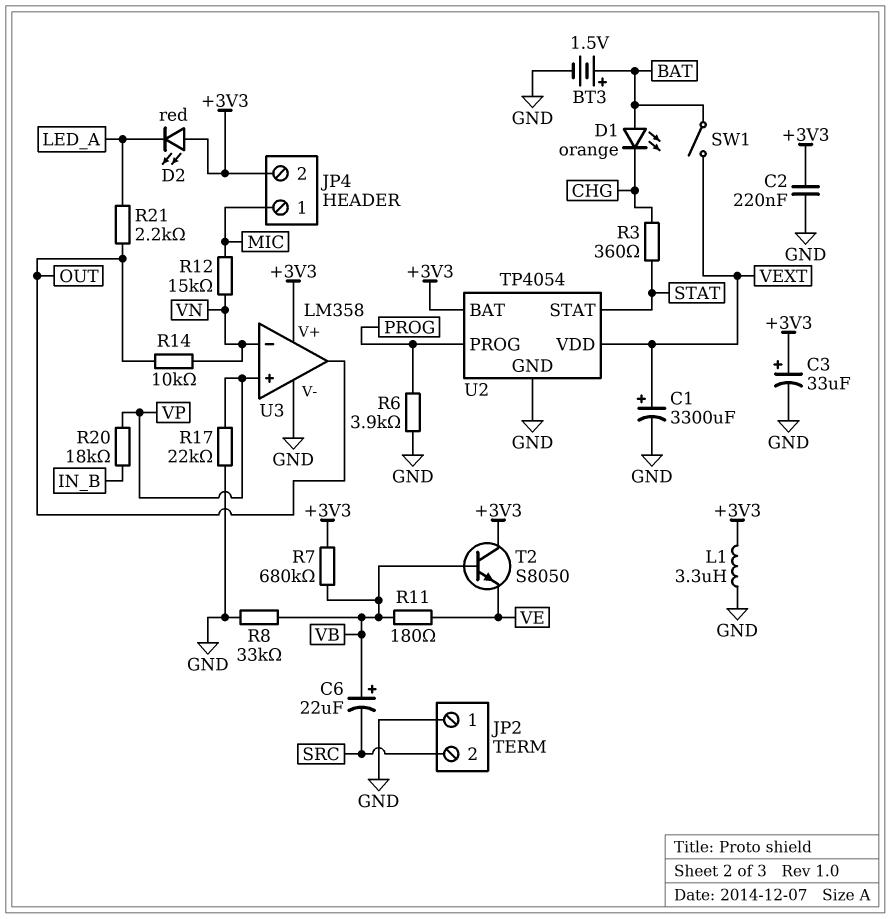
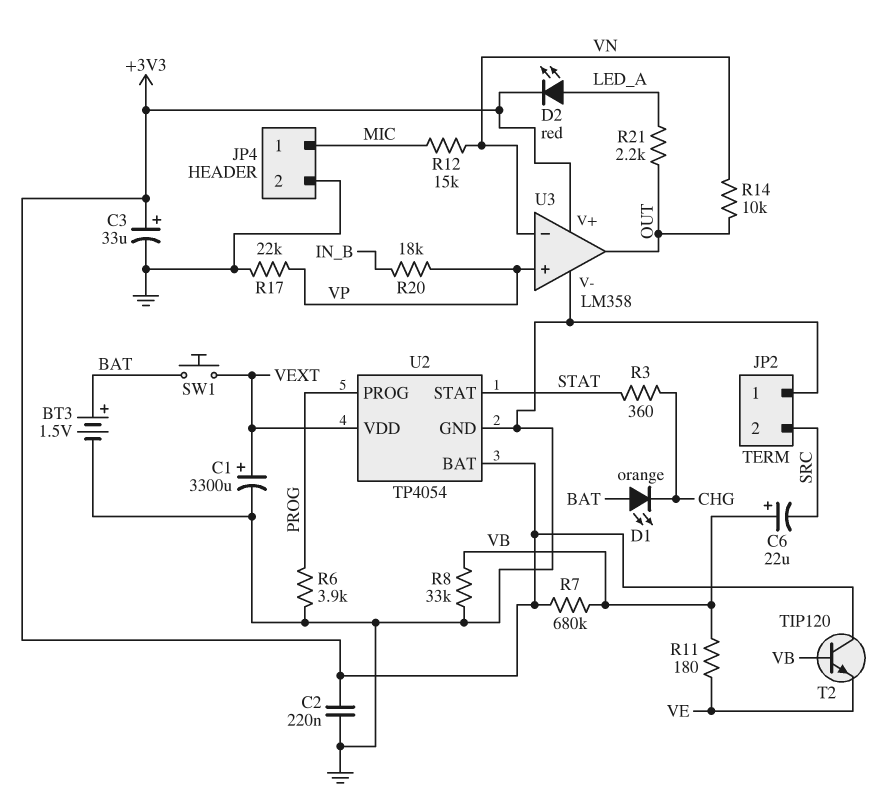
D2: LED red (A +3V3, K LED_A) -> LED red (A LED_A, K +3V3)
JP4 pin 2: +3V3 -> GND
L1: 3.3uH (+3V3, GND) -> none
SW1: switch (BAT, VEXT) -> button (BAT, VEXT)
T2: NPN S8050 (B VB, C +3V3, E VE) -> NPN TIP120 (B VB, C +3V3, E VE)

